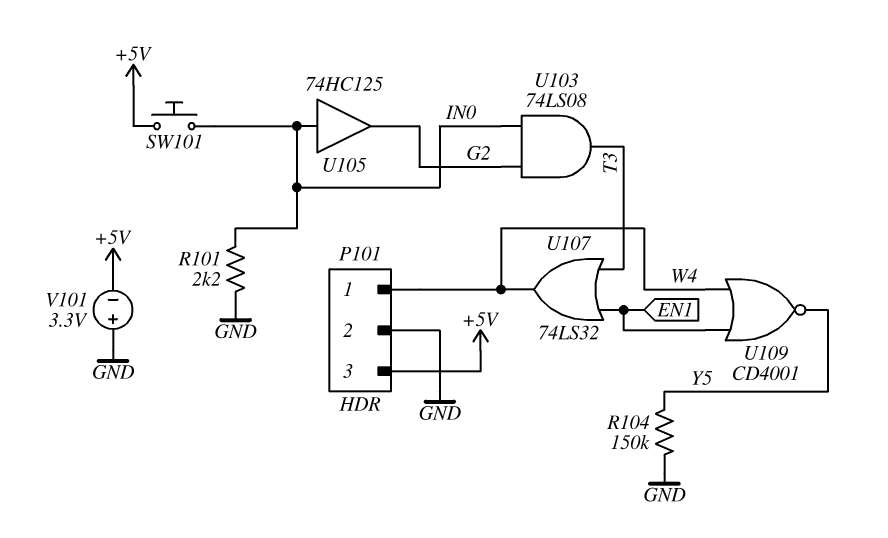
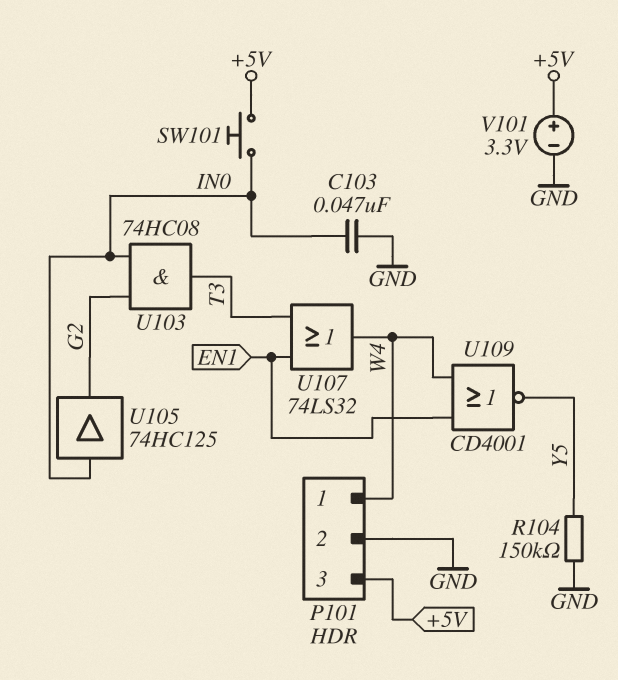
C103: none -> 47nF (GND, IN0)
R101: 2.2k (GND, IN0) -> none
U103: AND 74LS08 (in G2, in IN0, out T3) -> AND 74HC08 (in G2, in IN0, out T3)
V101: 3.3V (plus GND, minus +5V) -> 3.3V (plus +5V, minus GND)

